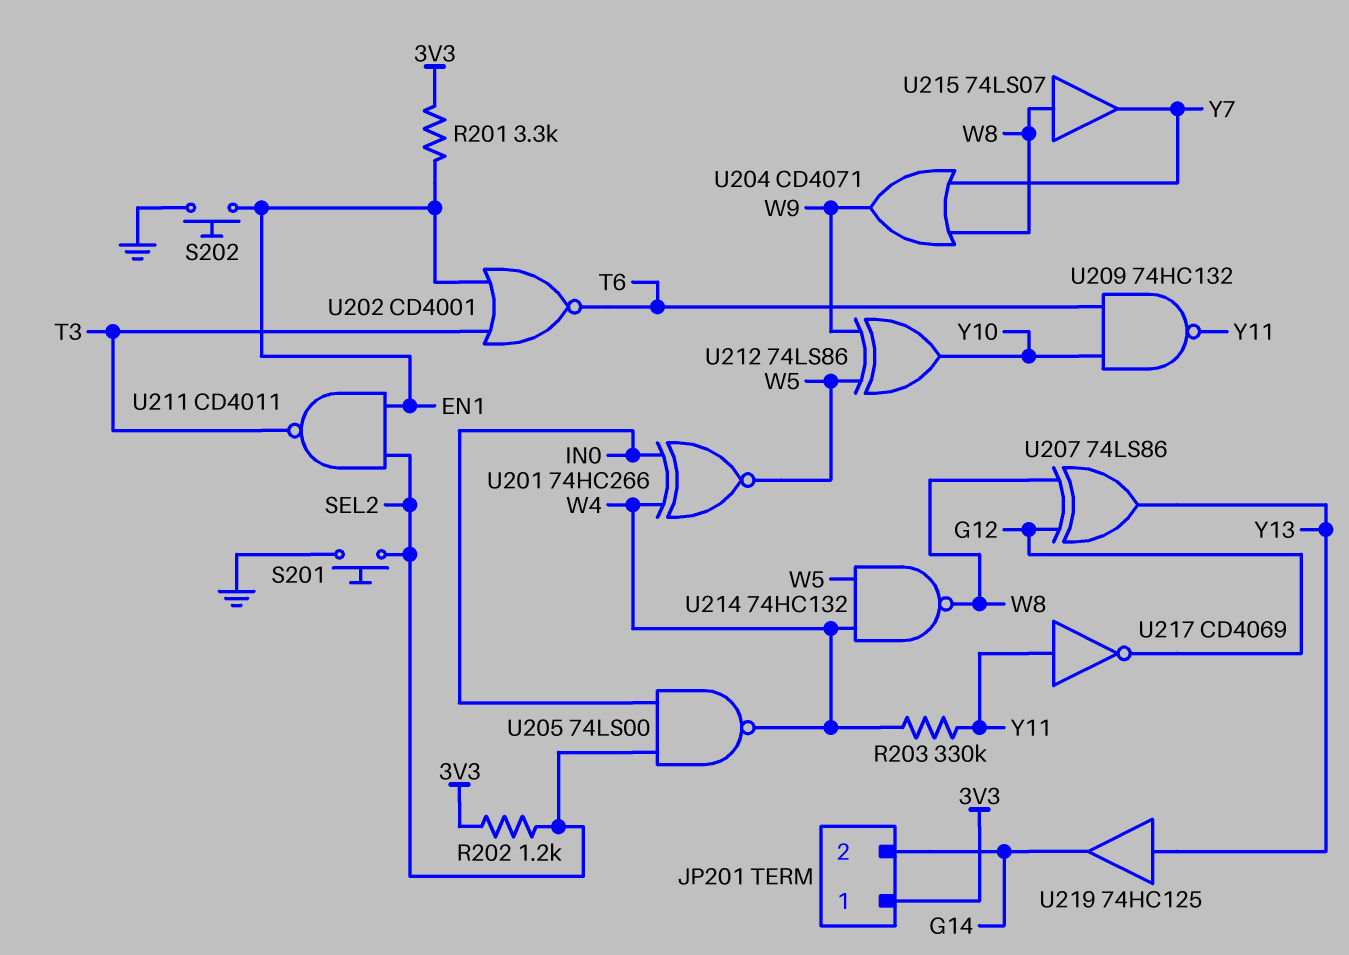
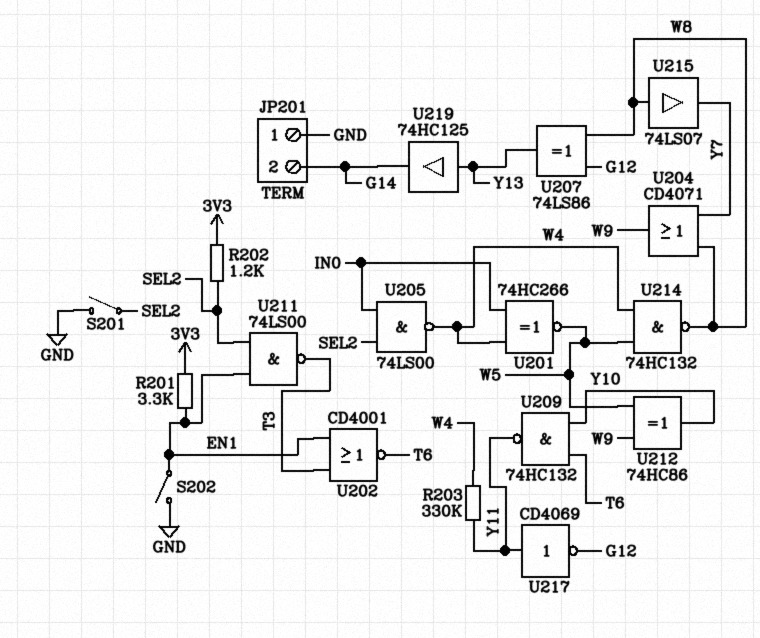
JP201 pin 1: 3V3 -> GND
S201: button (GND, SEL2) -> switch (GND, SEL2)
S202: button (EN1, GND) -> switch (EN1, GND)
U211: NAND CD4011 (in EN1, in SEL2, out T3) -> NAND 74LS00 (in EN1, in SEL2, out T3)
U212: XOR 74LS86 (in W5, in W9, out Y10) -> XOR 74HC86 (in W5, in W9, out Y10)

